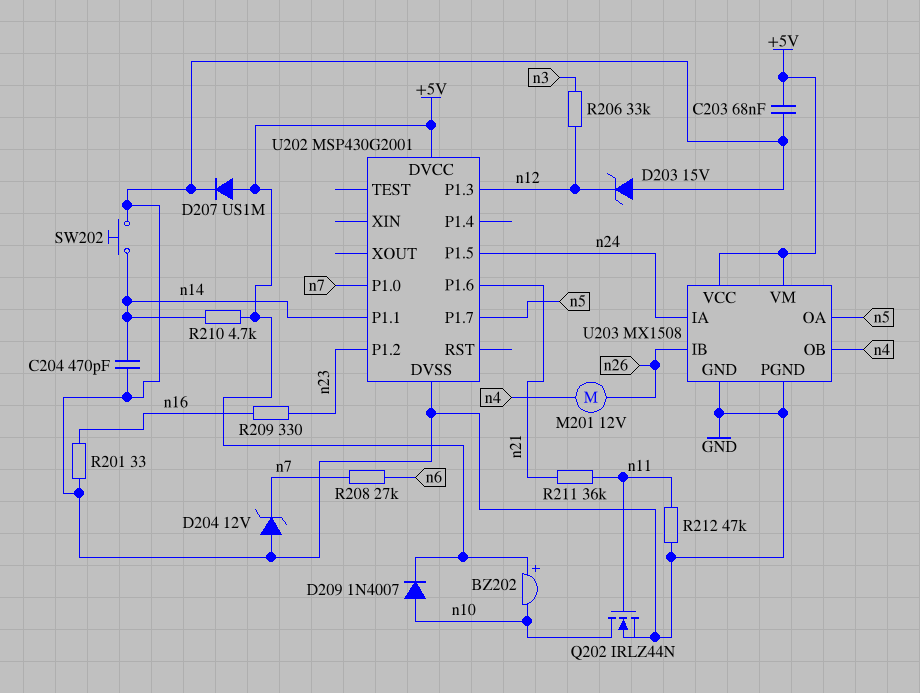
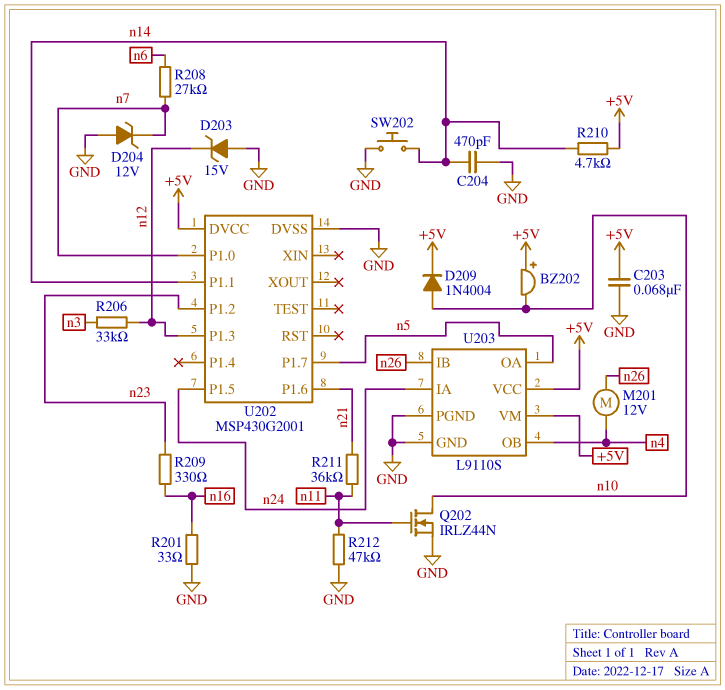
D207: diode US1M (A +5V, K GND) -> none
D209: diode 1N4007 (A n10, K +5V) -> diode 1N4004 (A n10, K +5V)
U203: MX1508 -> L9110S

